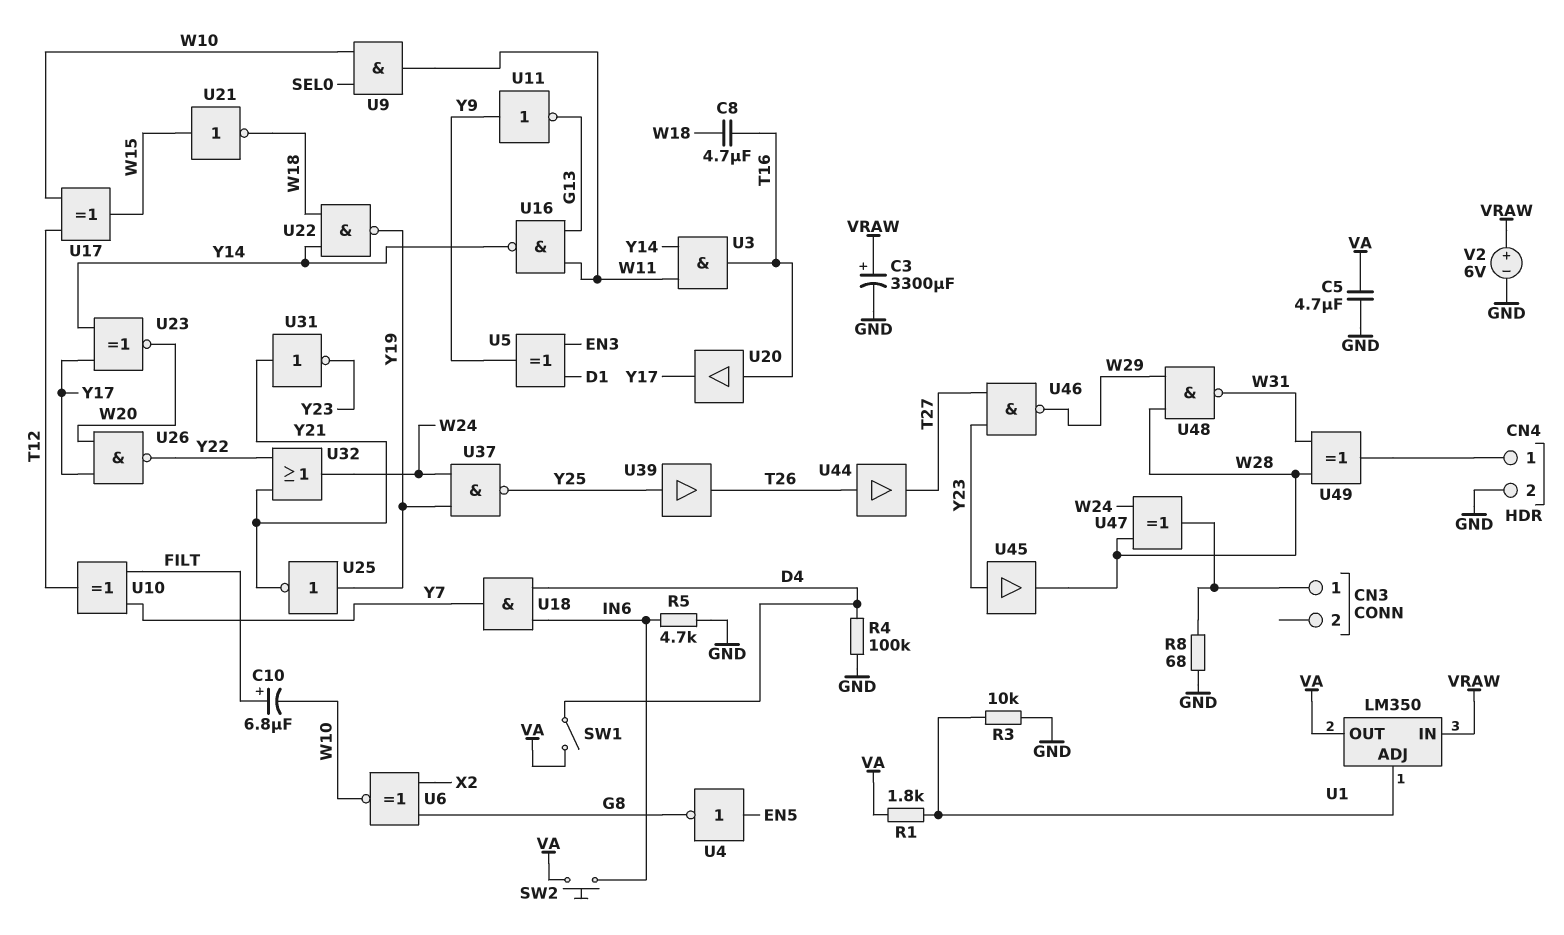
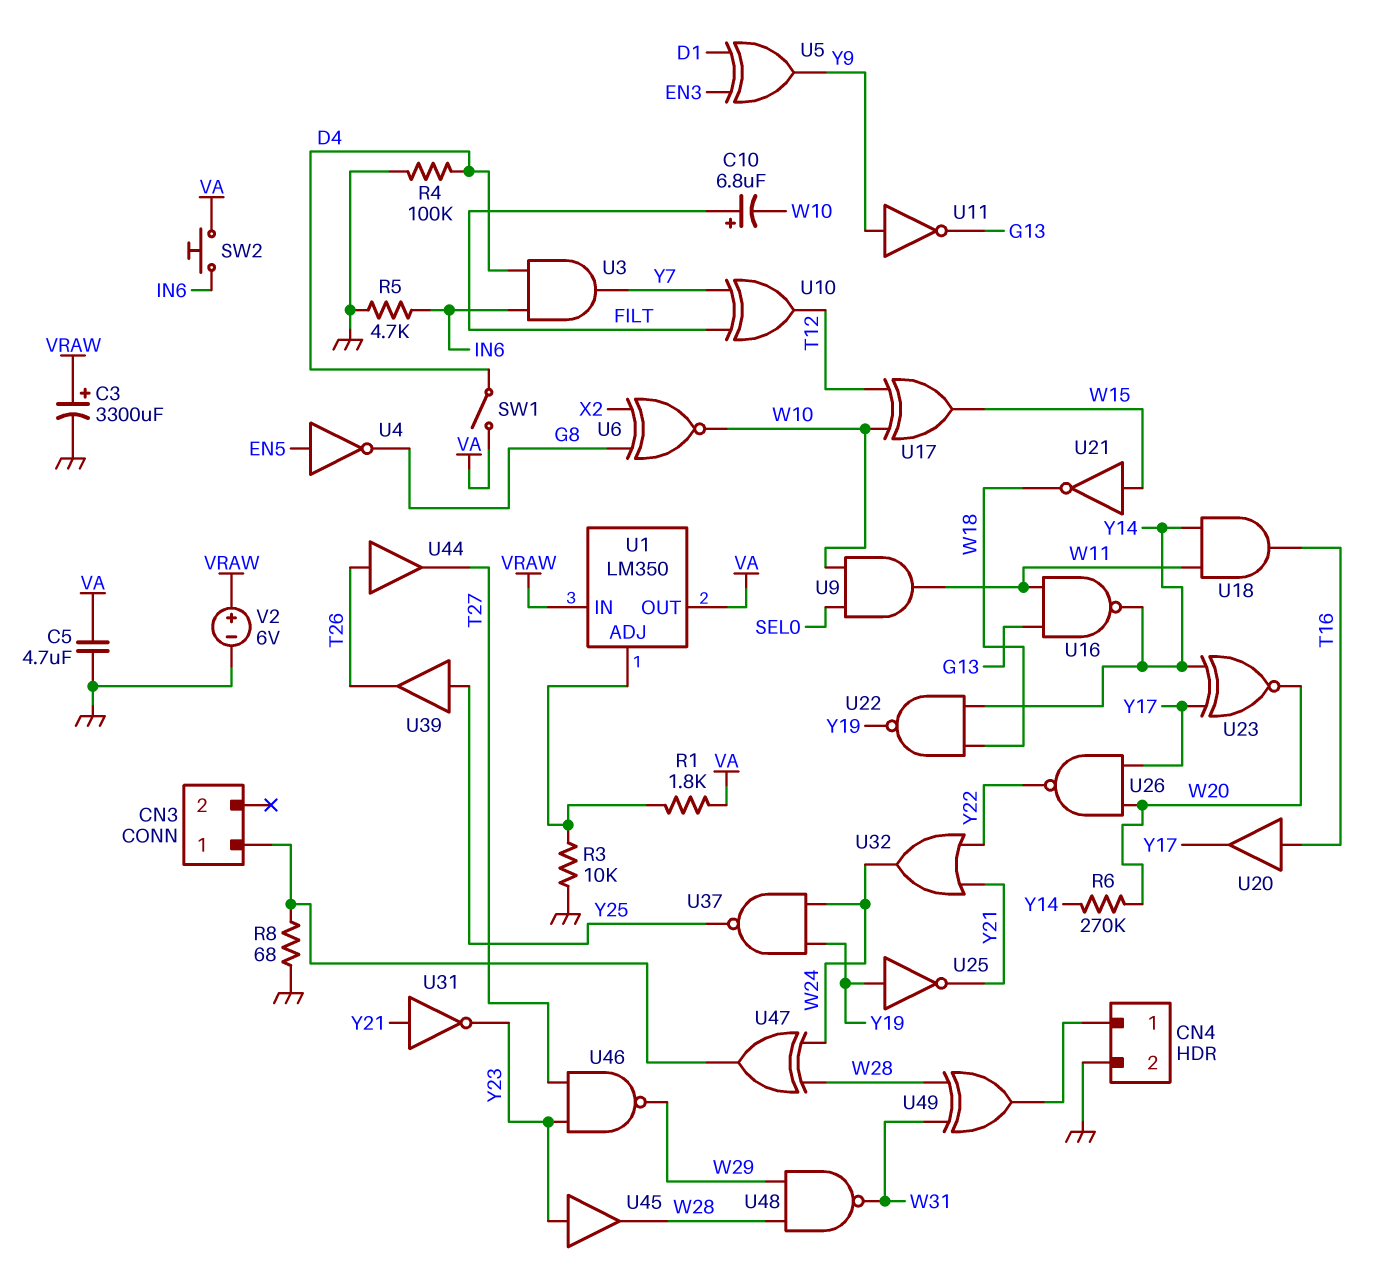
C8: 4.7uF (T16, W18) -> none
R6: none -> 270k (W20, Y14)
U3: AND (in W11, in Y14, out T16) -> AND (in D4, in IN6, out Y7)
U18: AND (in D4, in IN6, out Y7) -> AND (in W11, in Y14, out T16)

